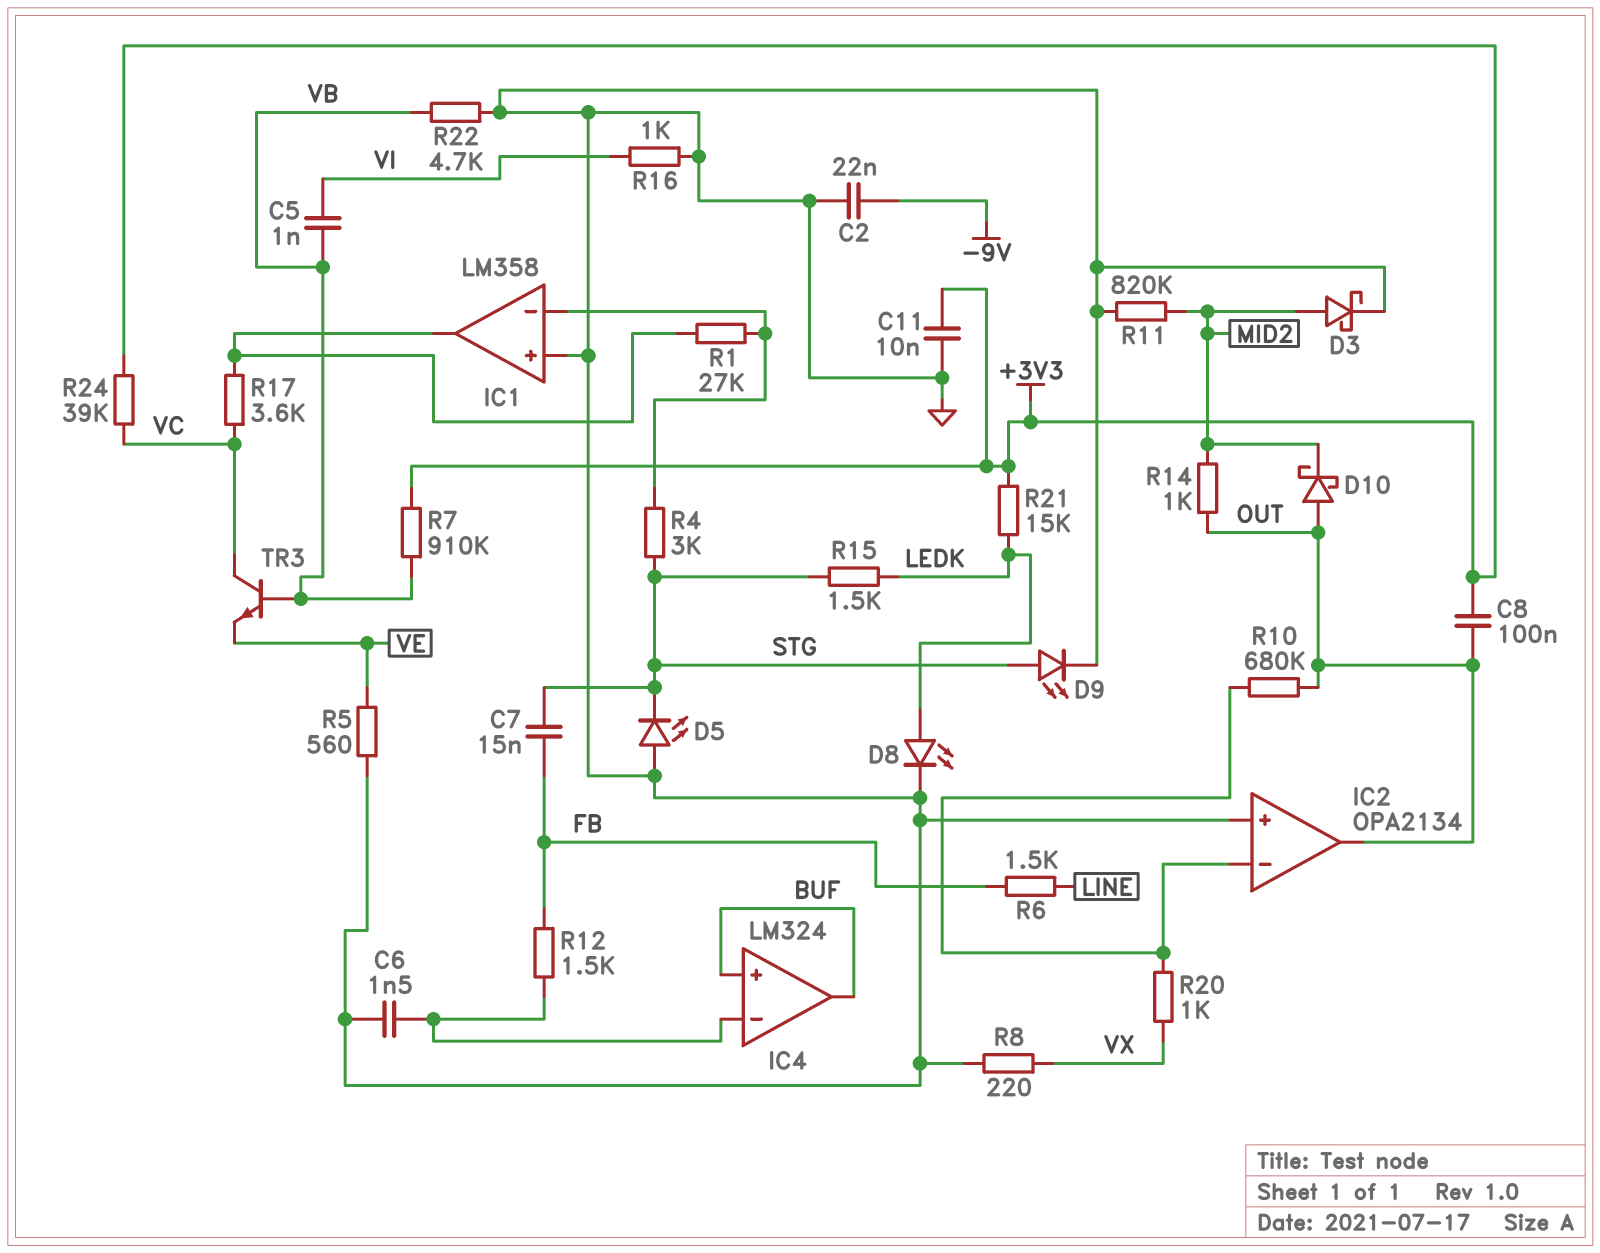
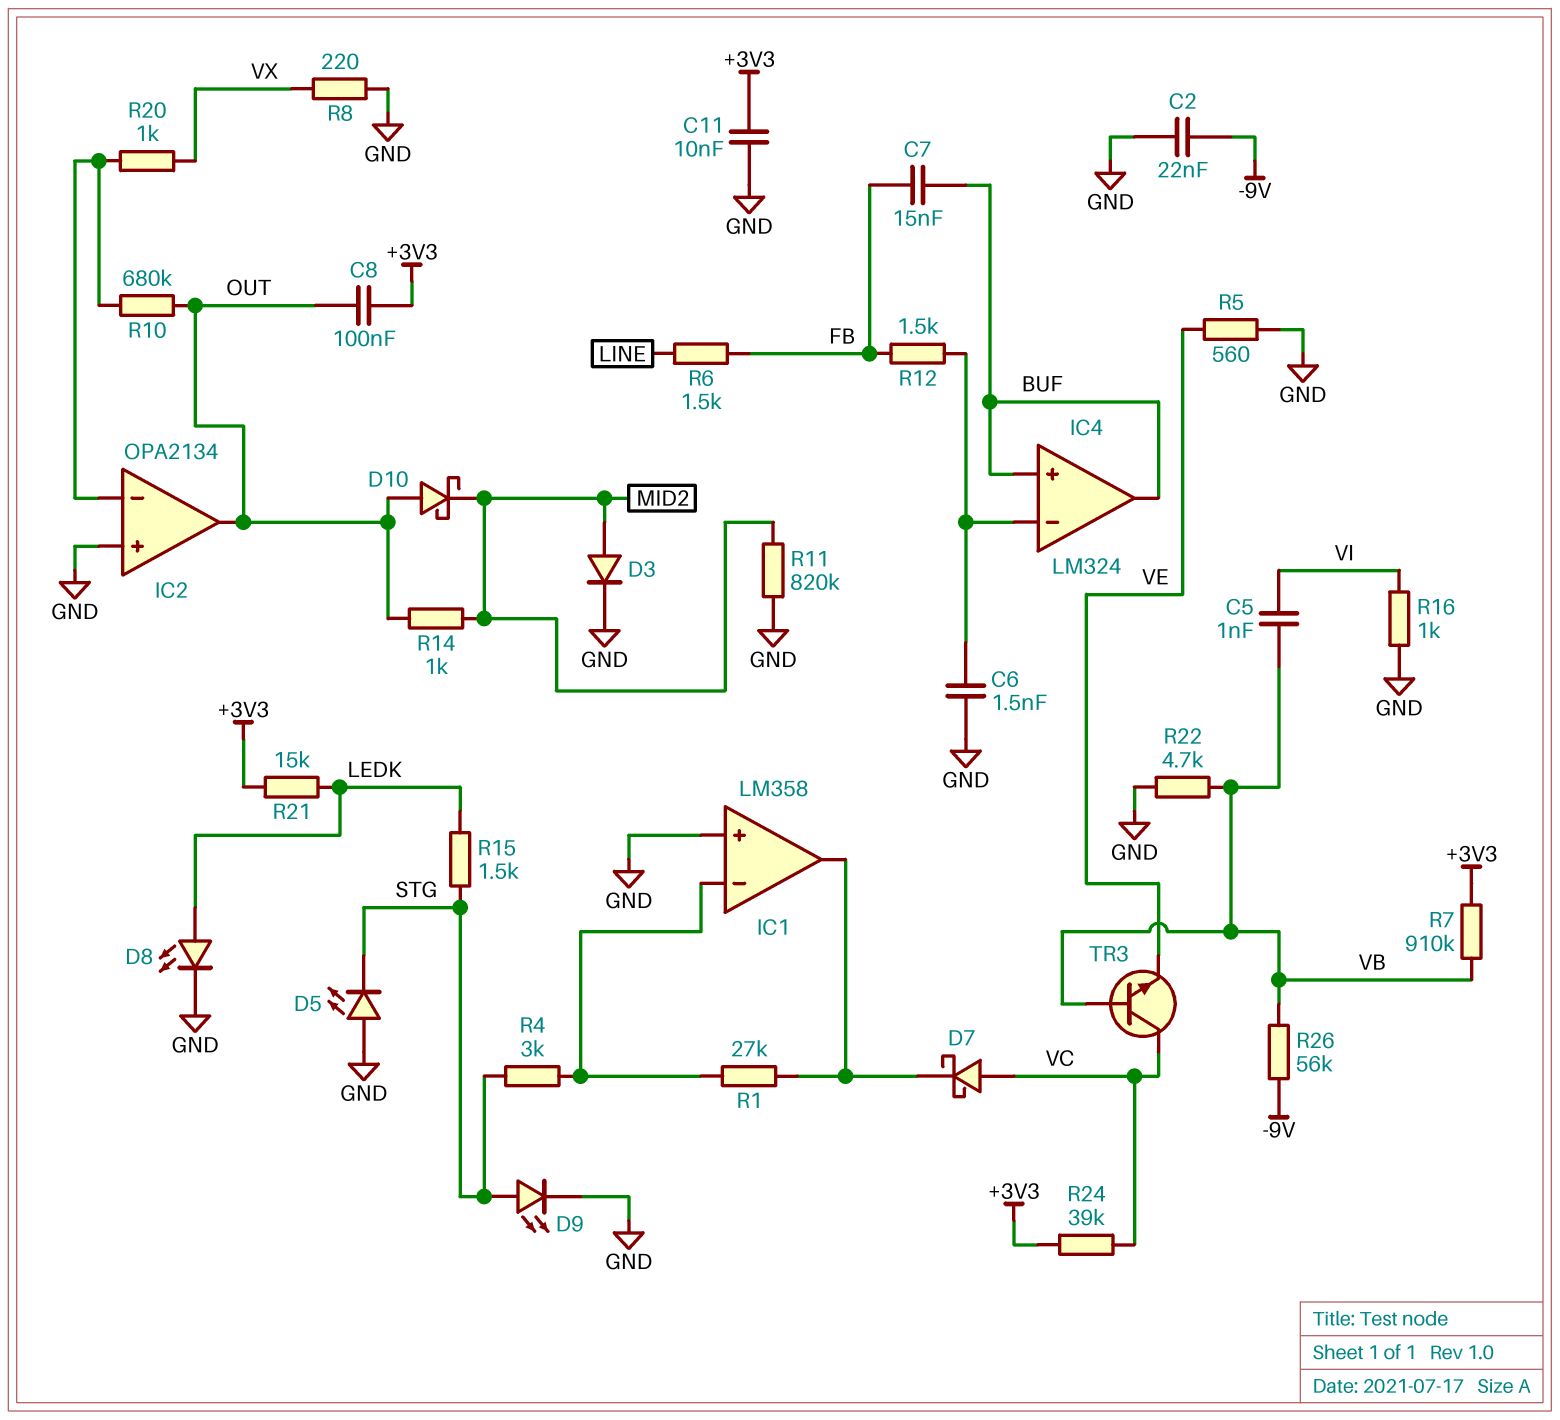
C7: 15nF (FB, STG) -> 15nF (BUF, FB)
D3: schottky (A MID2, K GND) -> diode (A MID2, K GND)
D7: none -> schottky (A VC, K IC1/out)
R17: 3.6k (IC1/out, VC) -> none
R26: none -> 56k (-9V, VB)

